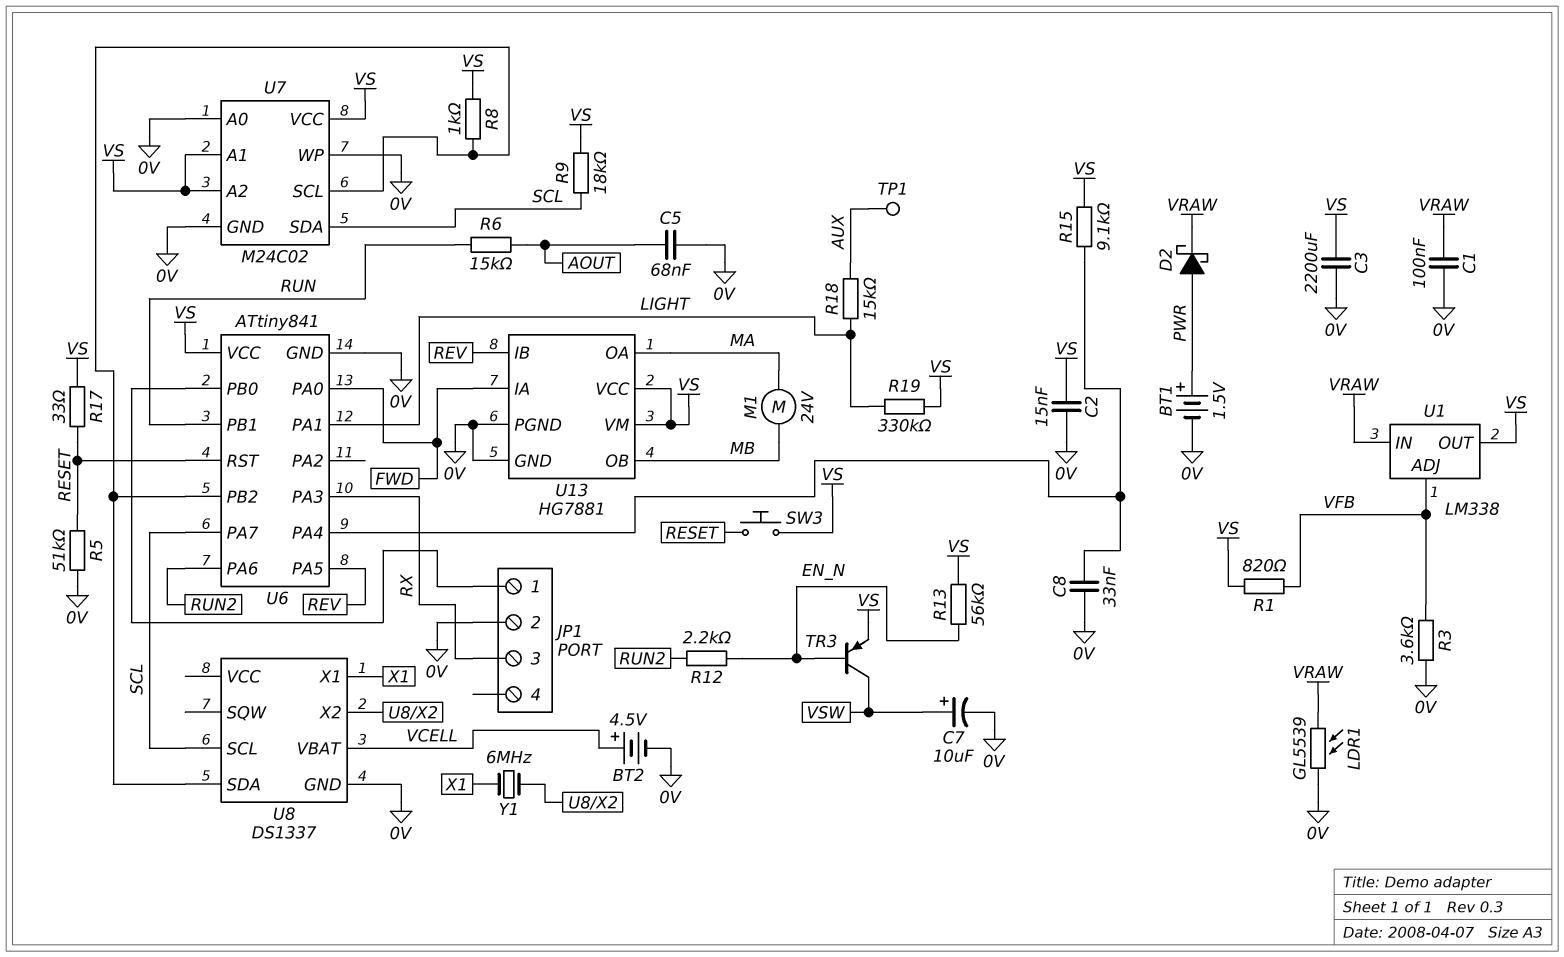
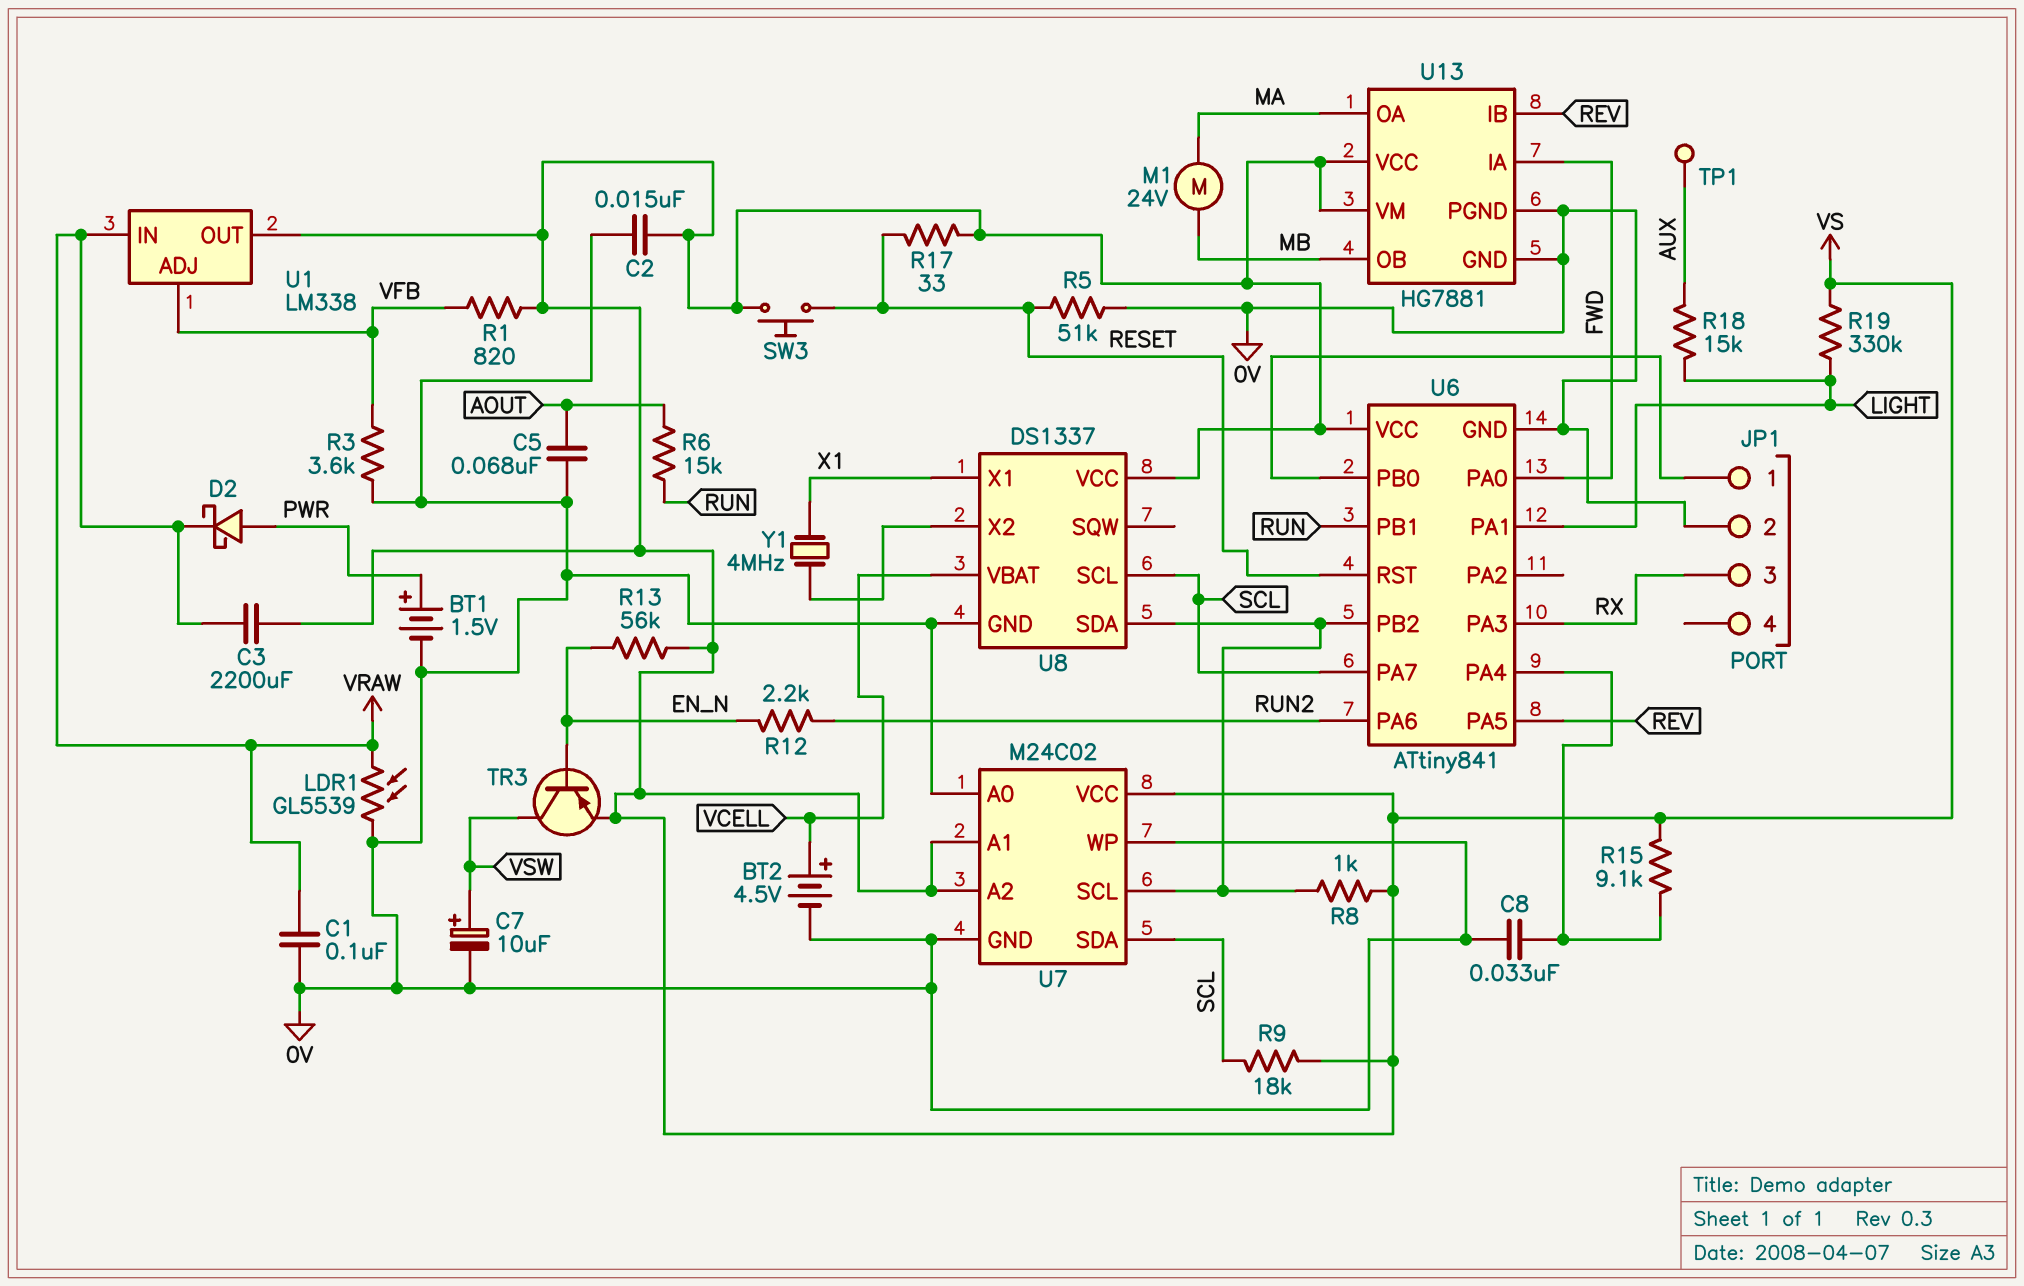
C3: 2200uF (0V, VS) -> 2200uF (VRAW, VS)
U8 pin VCC: none -> VS
Y1: 6MHz (U8/X2, X1) -> 4MHz (U8/X2, X1)

